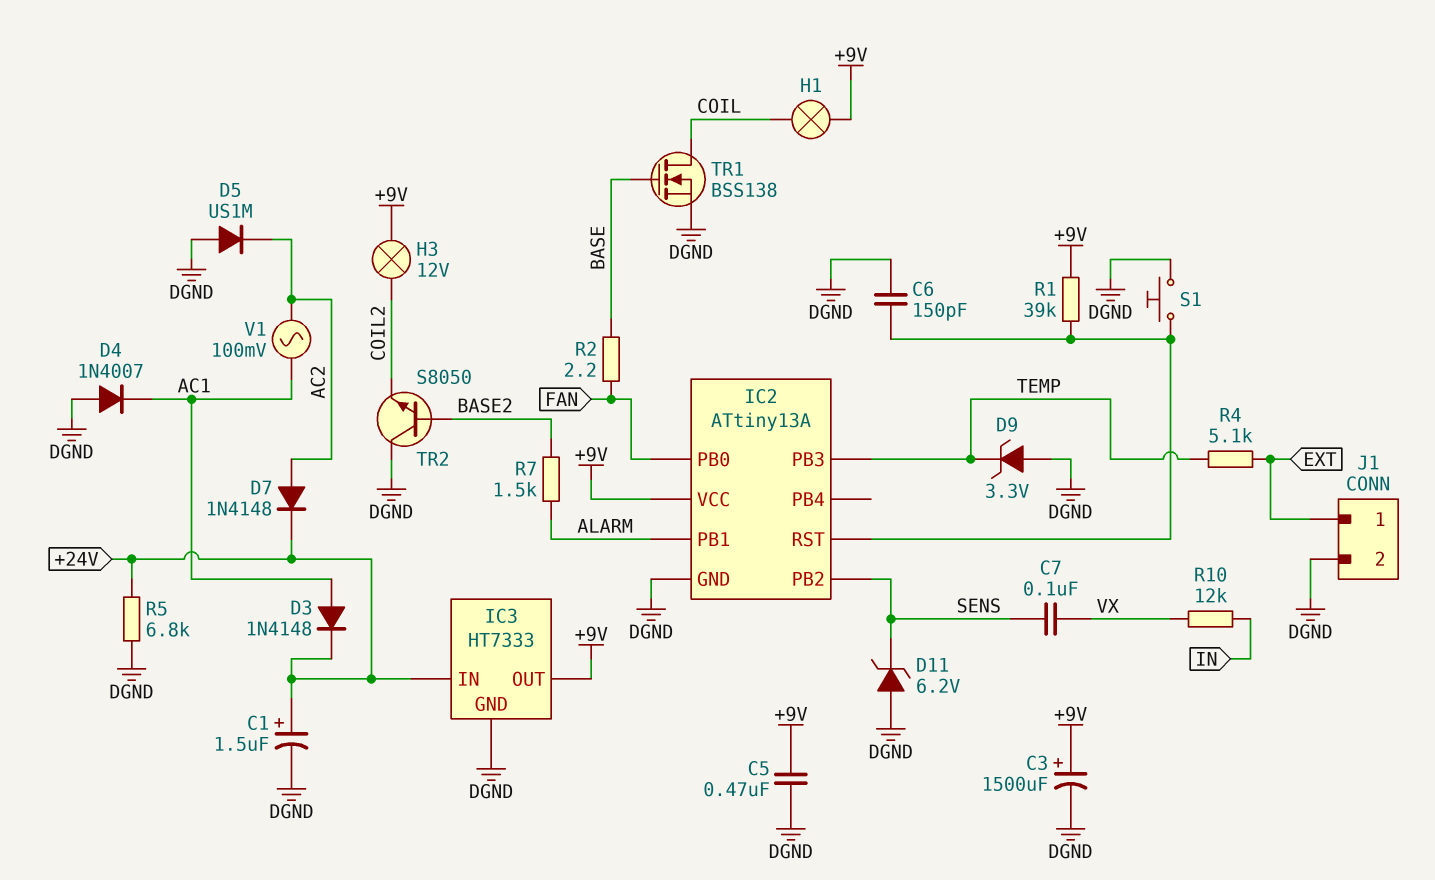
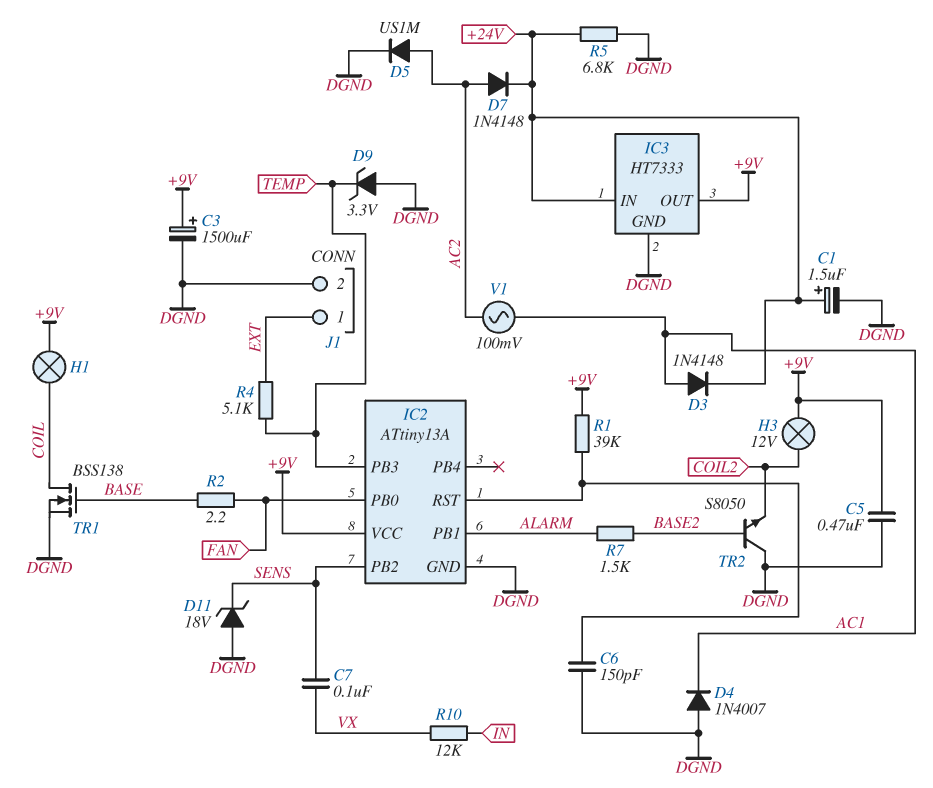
D5: diode US1M (A DGND, K AC2) -> diode US1M (A AC2, K DGND)
D11: zener 6.2V (A DGND, K SENS) -> zener 18V (A DGND, K SENS)
S1: button (DGND, IC2/RST) -> none

